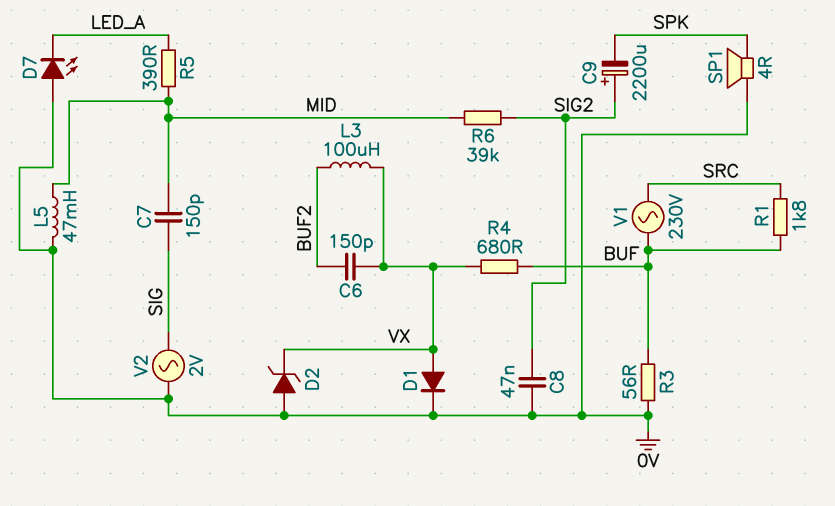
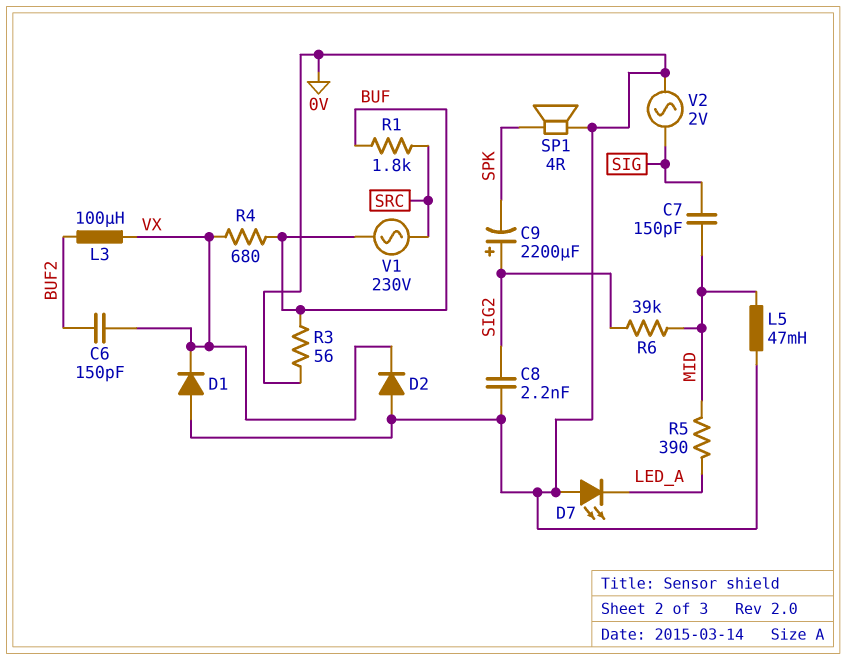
C8: 47nF (0V, SIG2) -> 2.2nF (0V, SIG2)
D1: diode (A VX, K 0V) -> diode (A 0V, K VX)
D2: zener (A 0V, K VX) -> diode (A 0V, K VX)

